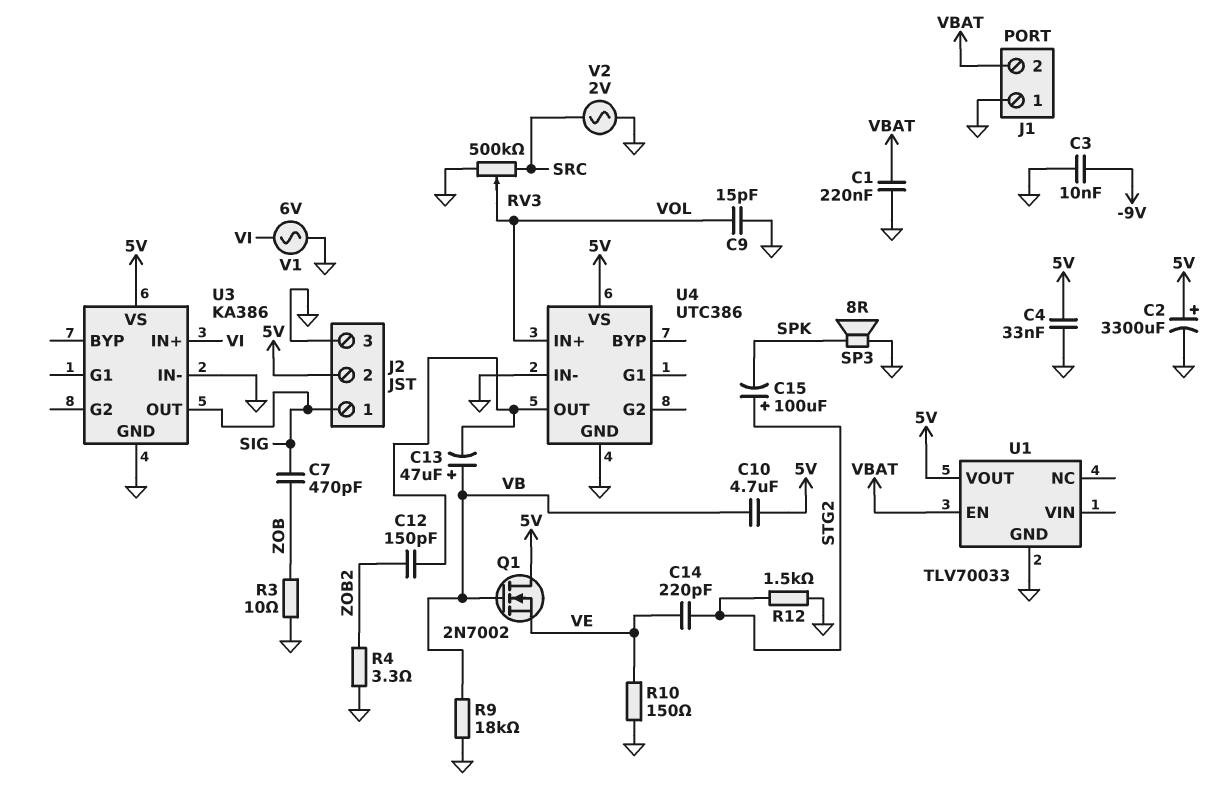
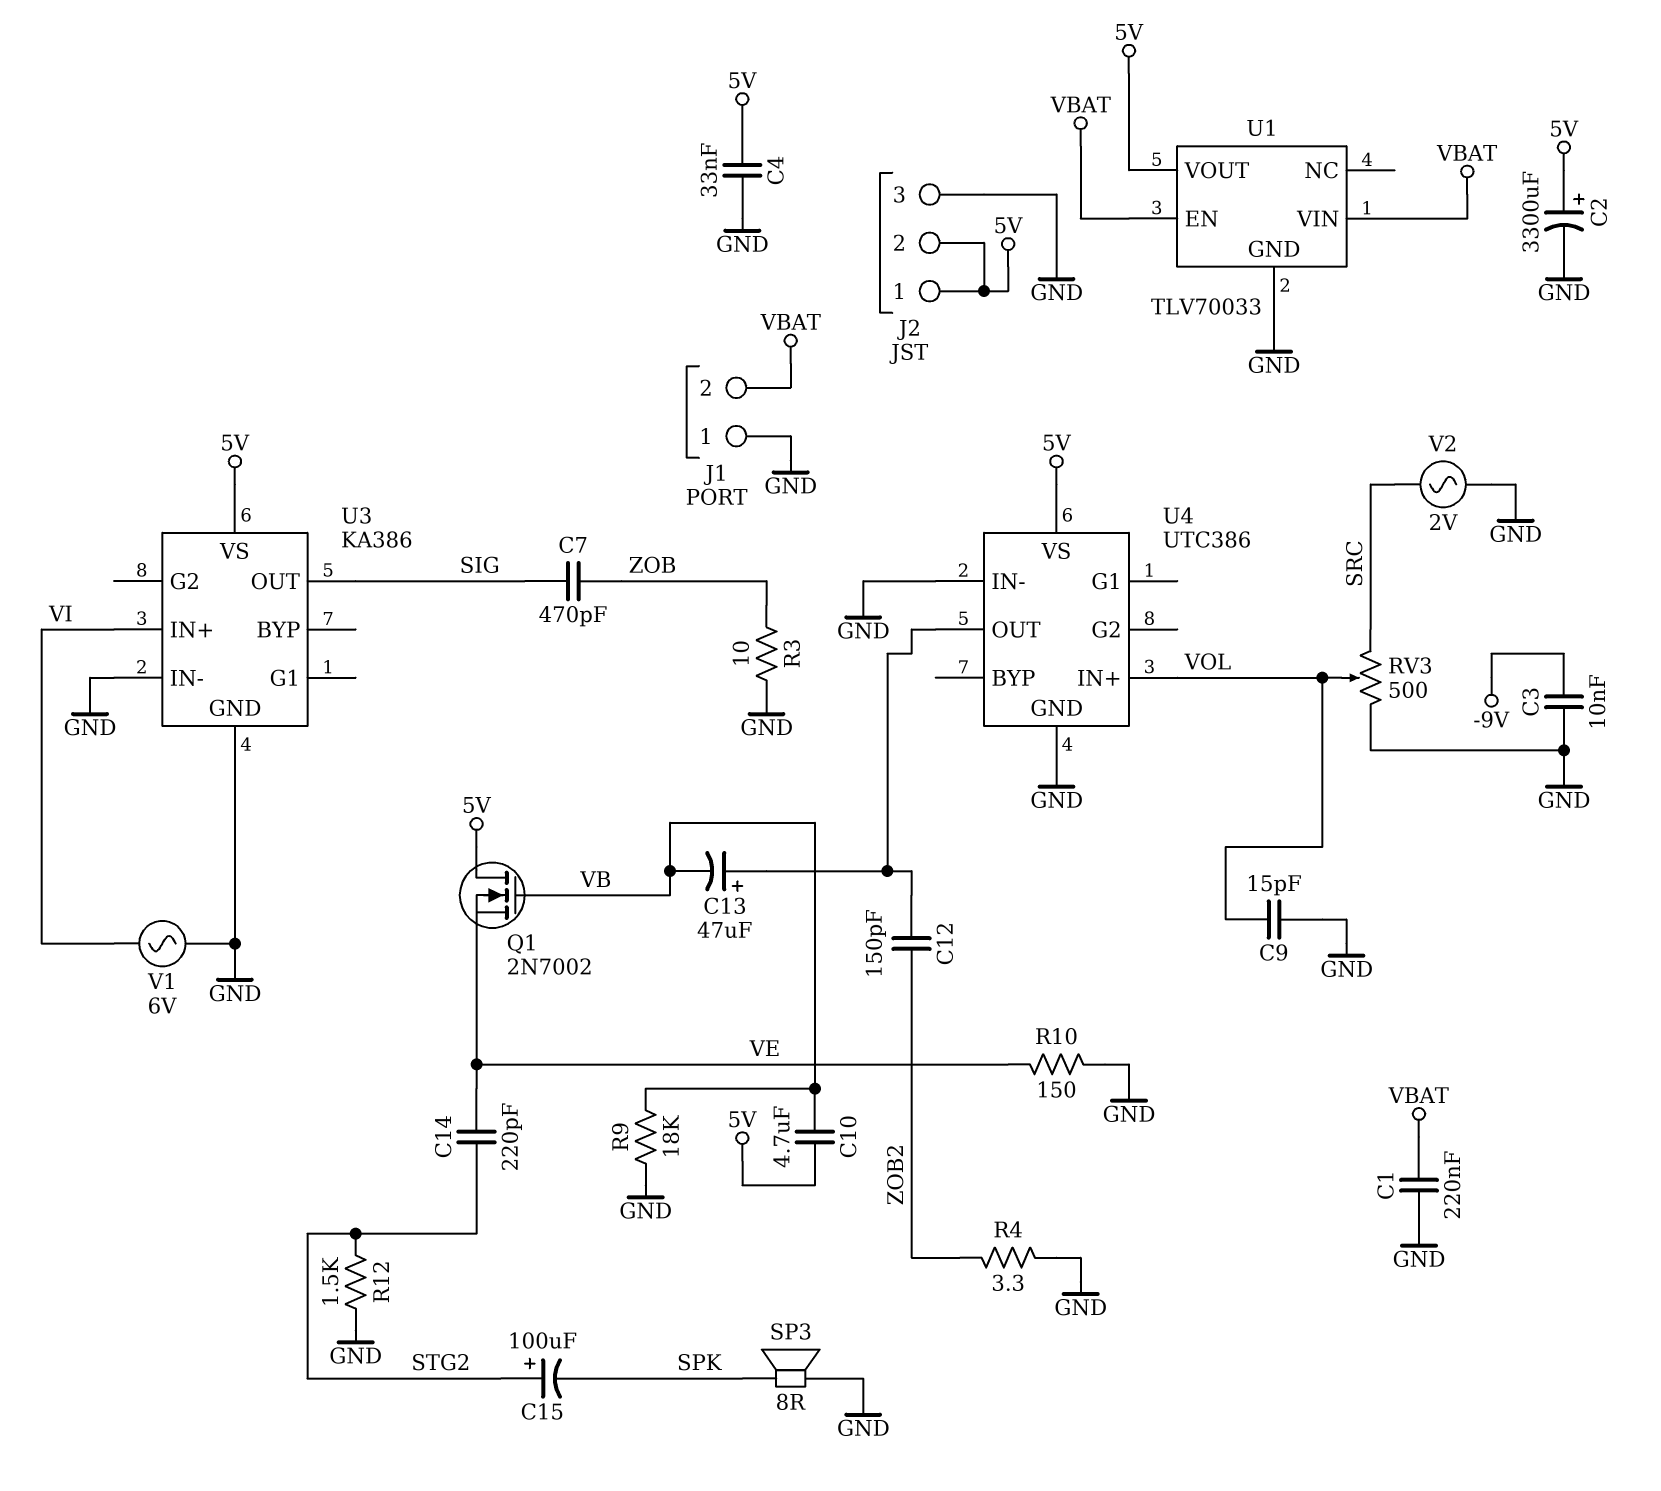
C13: 47uF (plus VB, minus U4/OUT) -> 47uF (plus U4/OUT, minus VB)
J2 pin 1: SIG -> 5V
RV3: 500k (GND, SRC, wiper VOL) -> 500 (GND, SRC, wiper VOL)
U1 pin VIN: none -> VBAT

